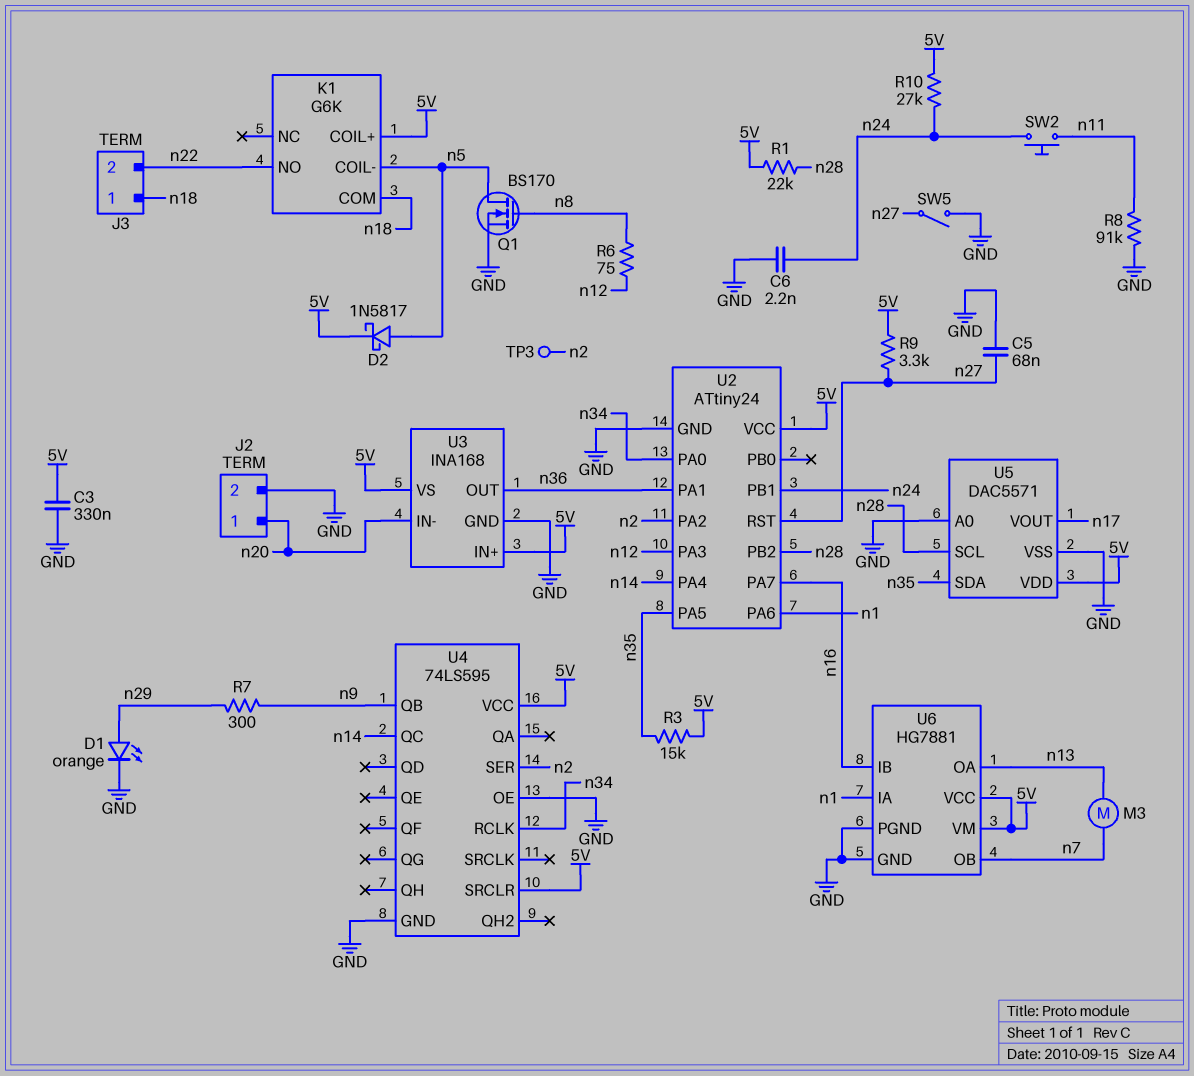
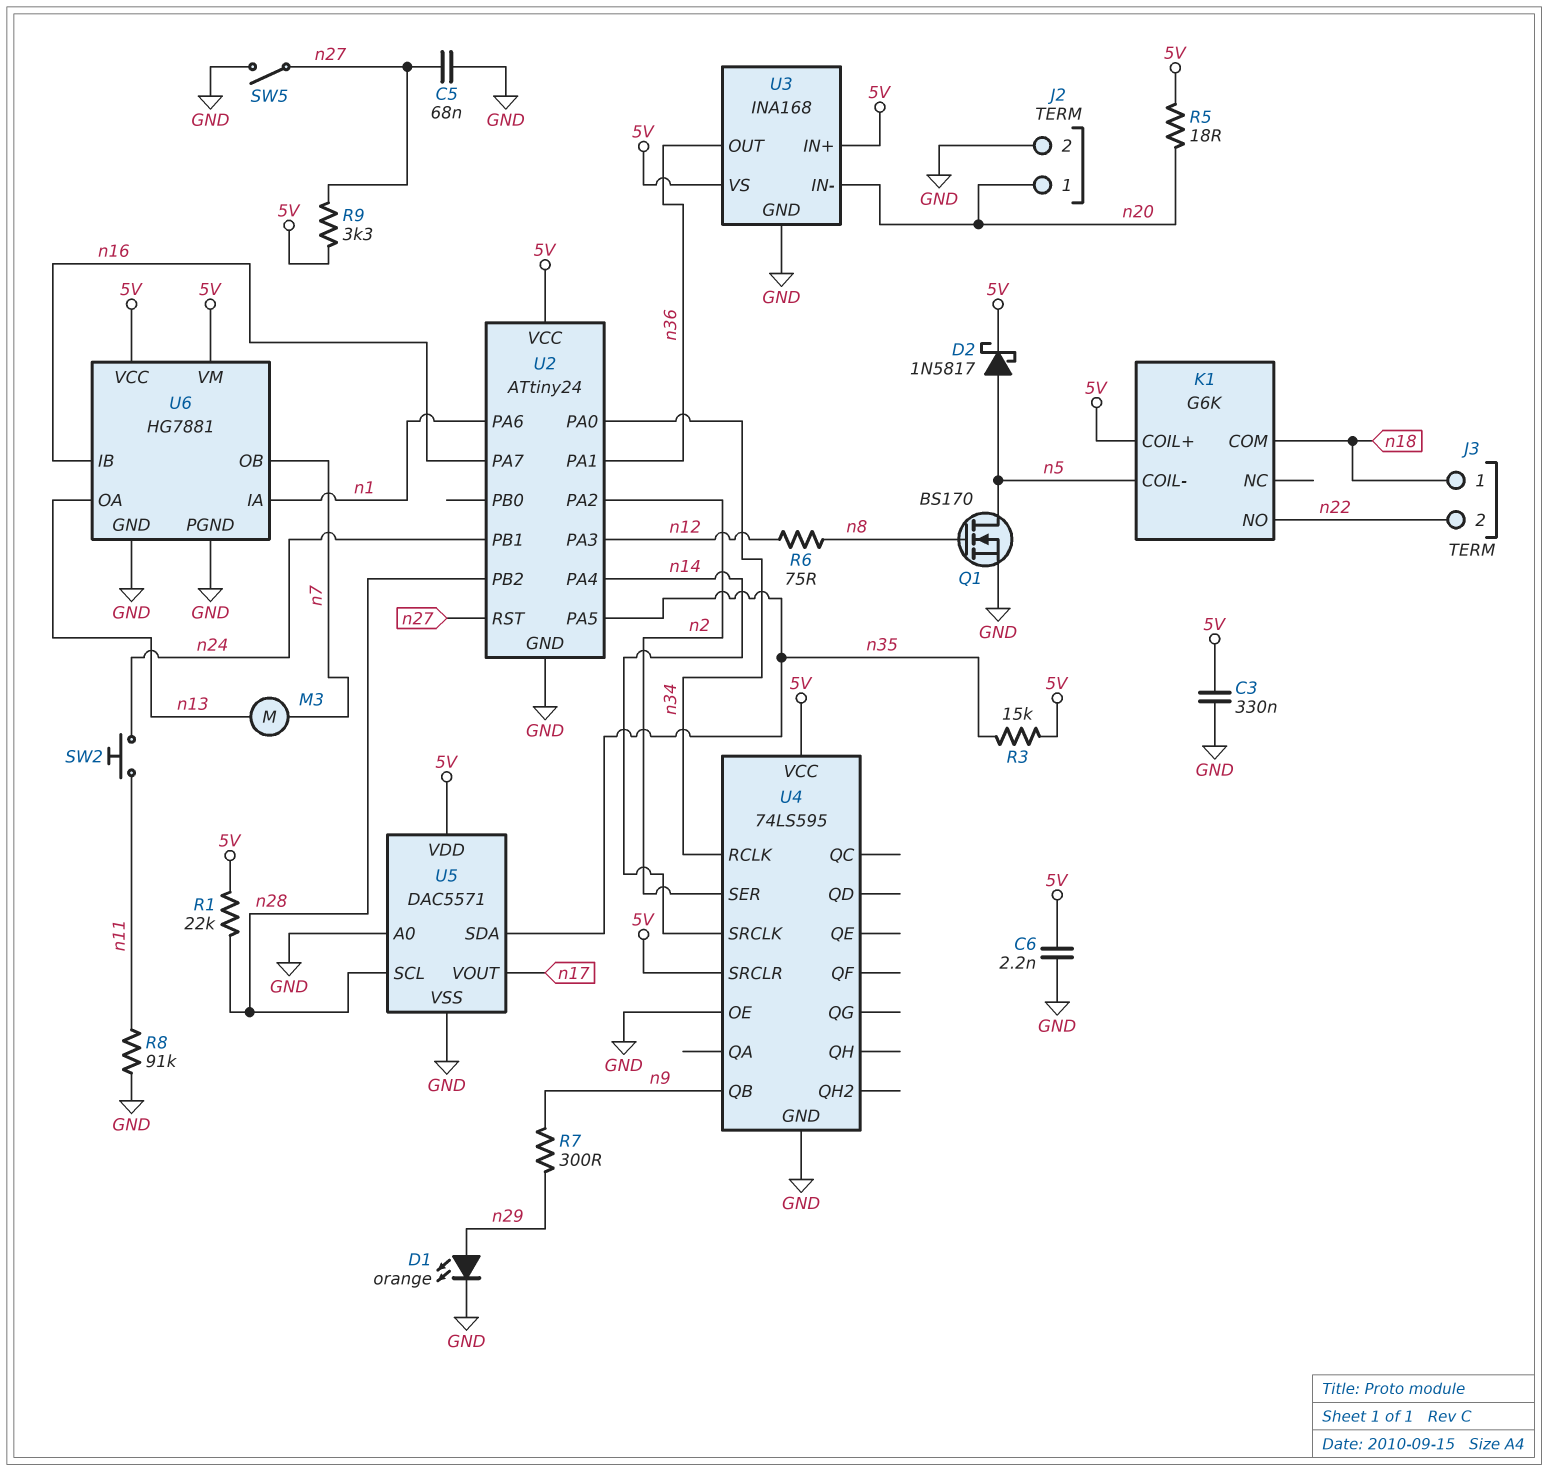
C6: 2.2nF (GND, n24) -> 2.2nF (5V, GND)
R5: none -> 18 (5V, n20)
R10: 27k (5V, n24) -> none
TP3: test point (n2) -> none
U4 pin QC: n14 -> none
U4 pin SRCLK: none -> n14

